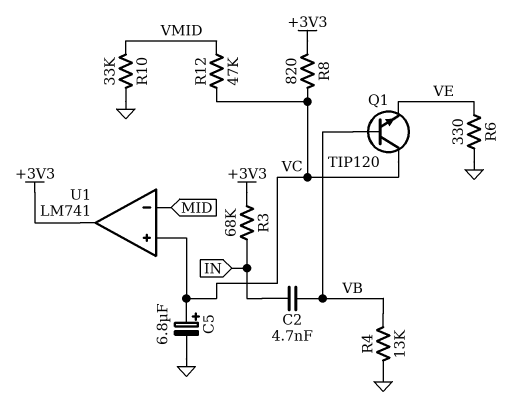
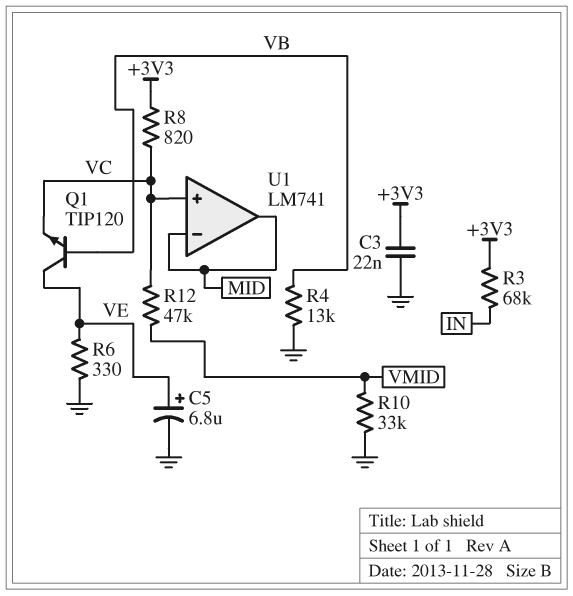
C2: 4.7nF (IN, VB) -> none
C3: none -> 22nF (+3V3, GND)
C5: 6.8uF (plus VC, minus GND) -> 6.8uF (plus VE, minus GND)
Q1: NPN TIP120 (B VB, C VC, E VE) -> NPN TIP120 (B VB, C VE, E VC)
U1 pin out: +3V3 -> MID

